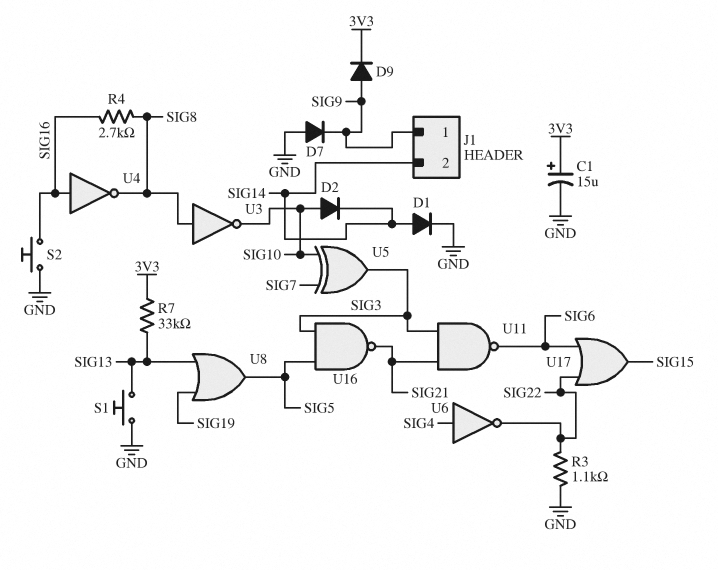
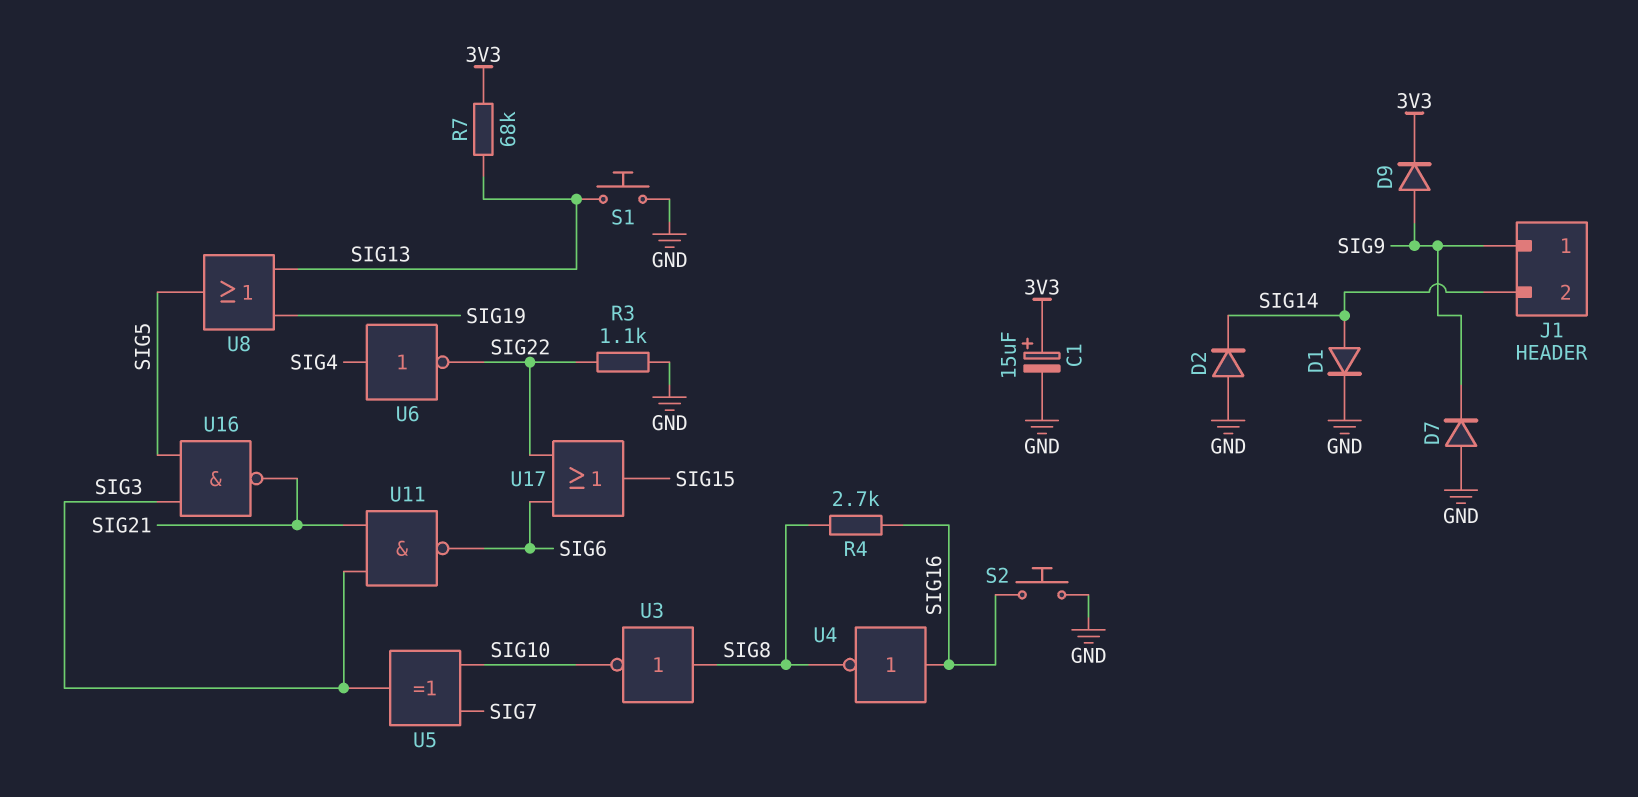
D2: diode (A SIG10, K SIG14) -> diode (A GND, K SIG14)
R7: 33k (3V3, SIG13) -> 68k (3V3, SIG13)

